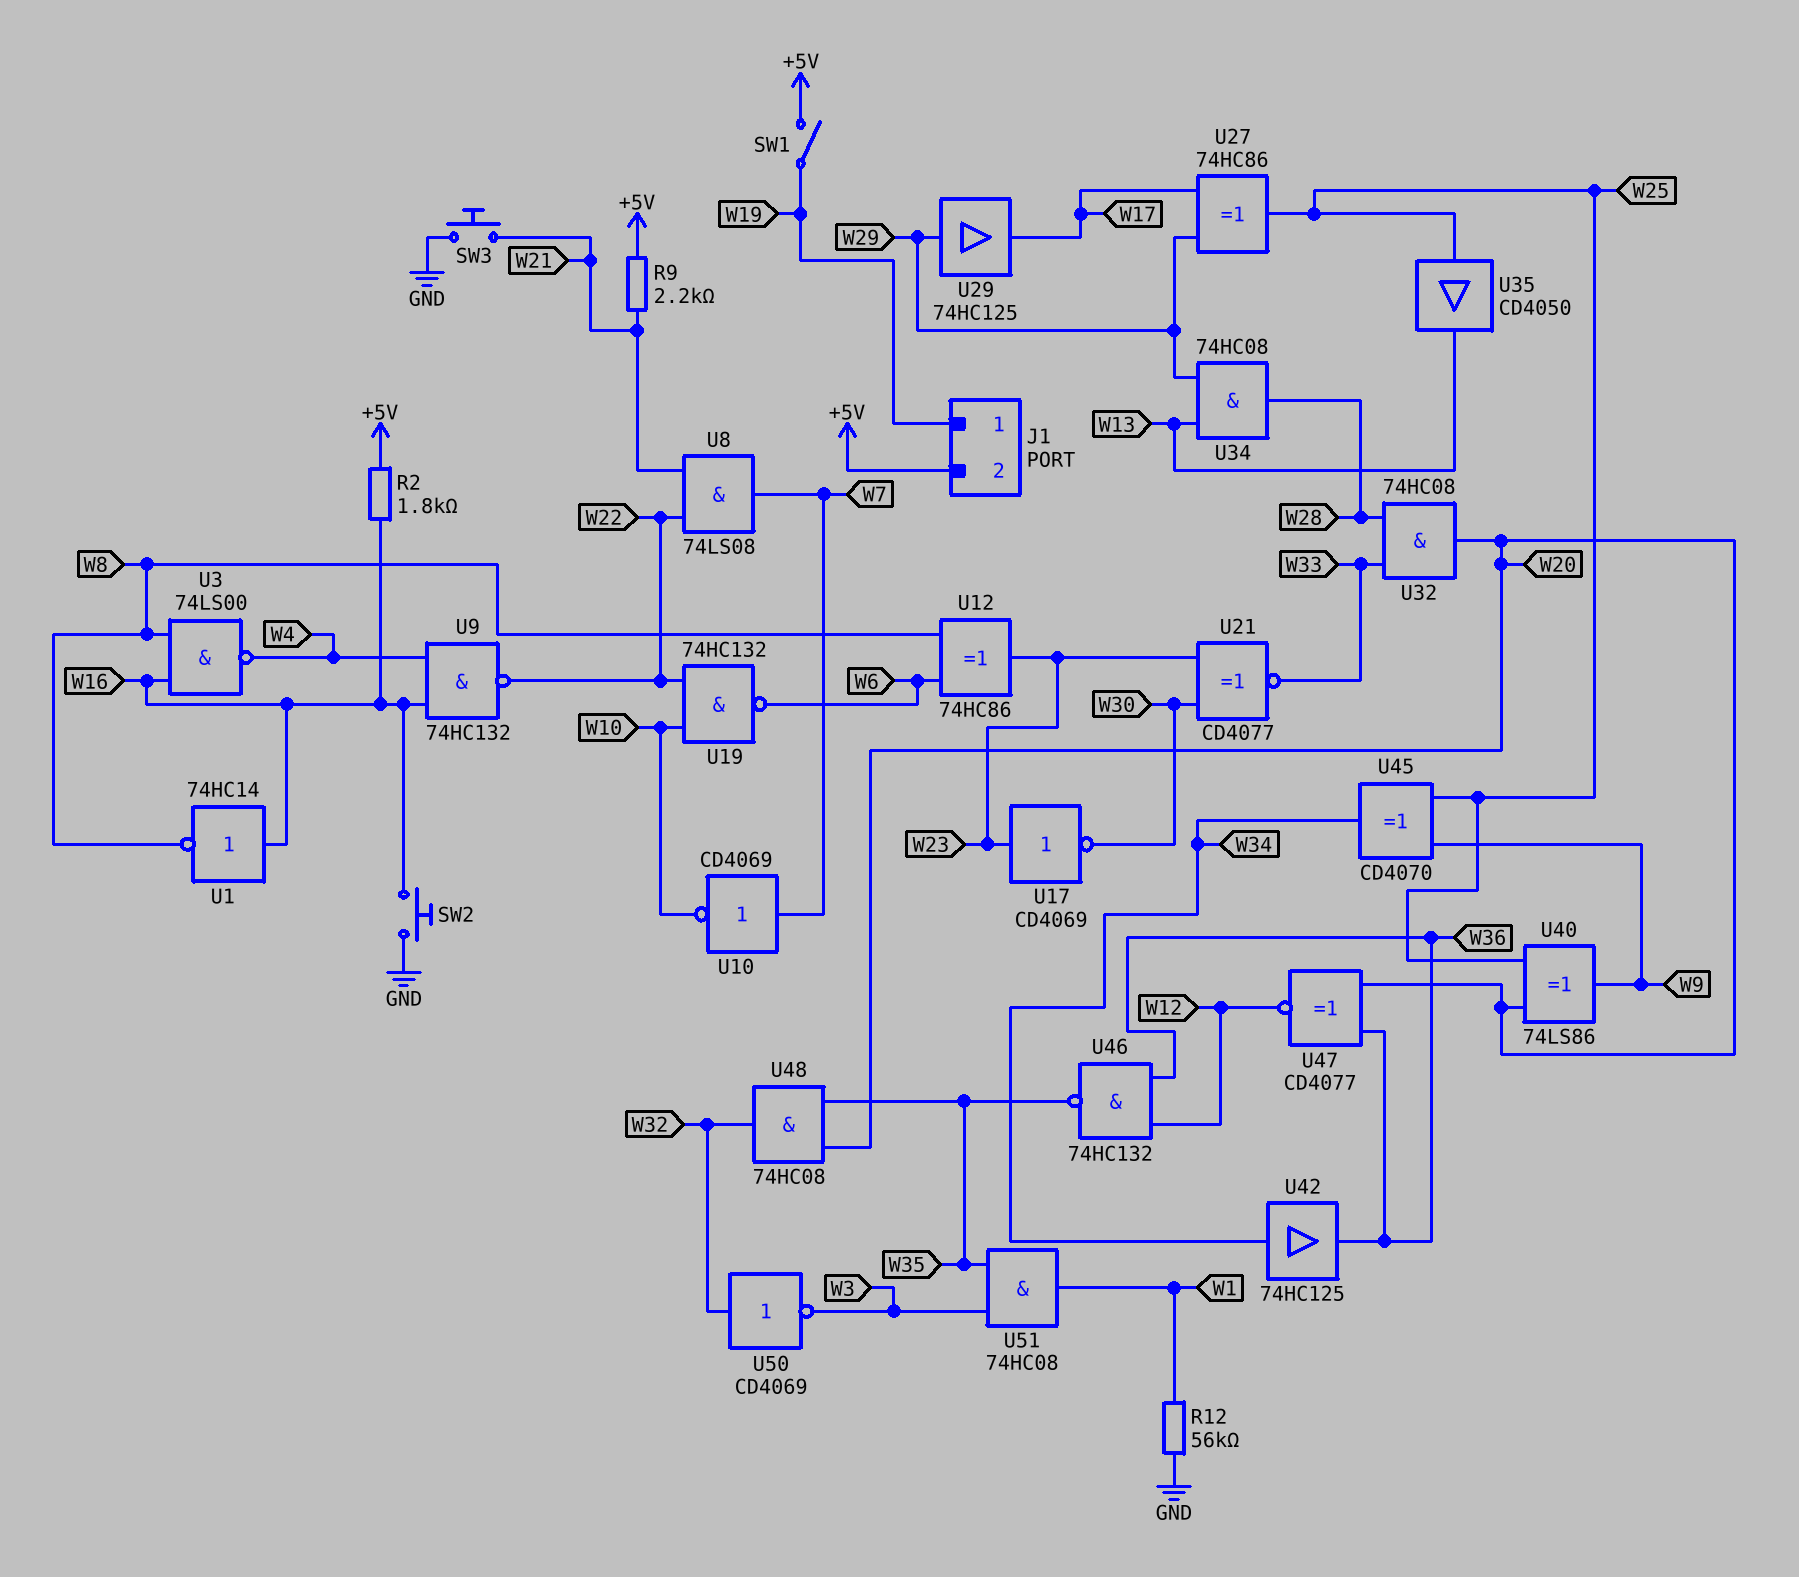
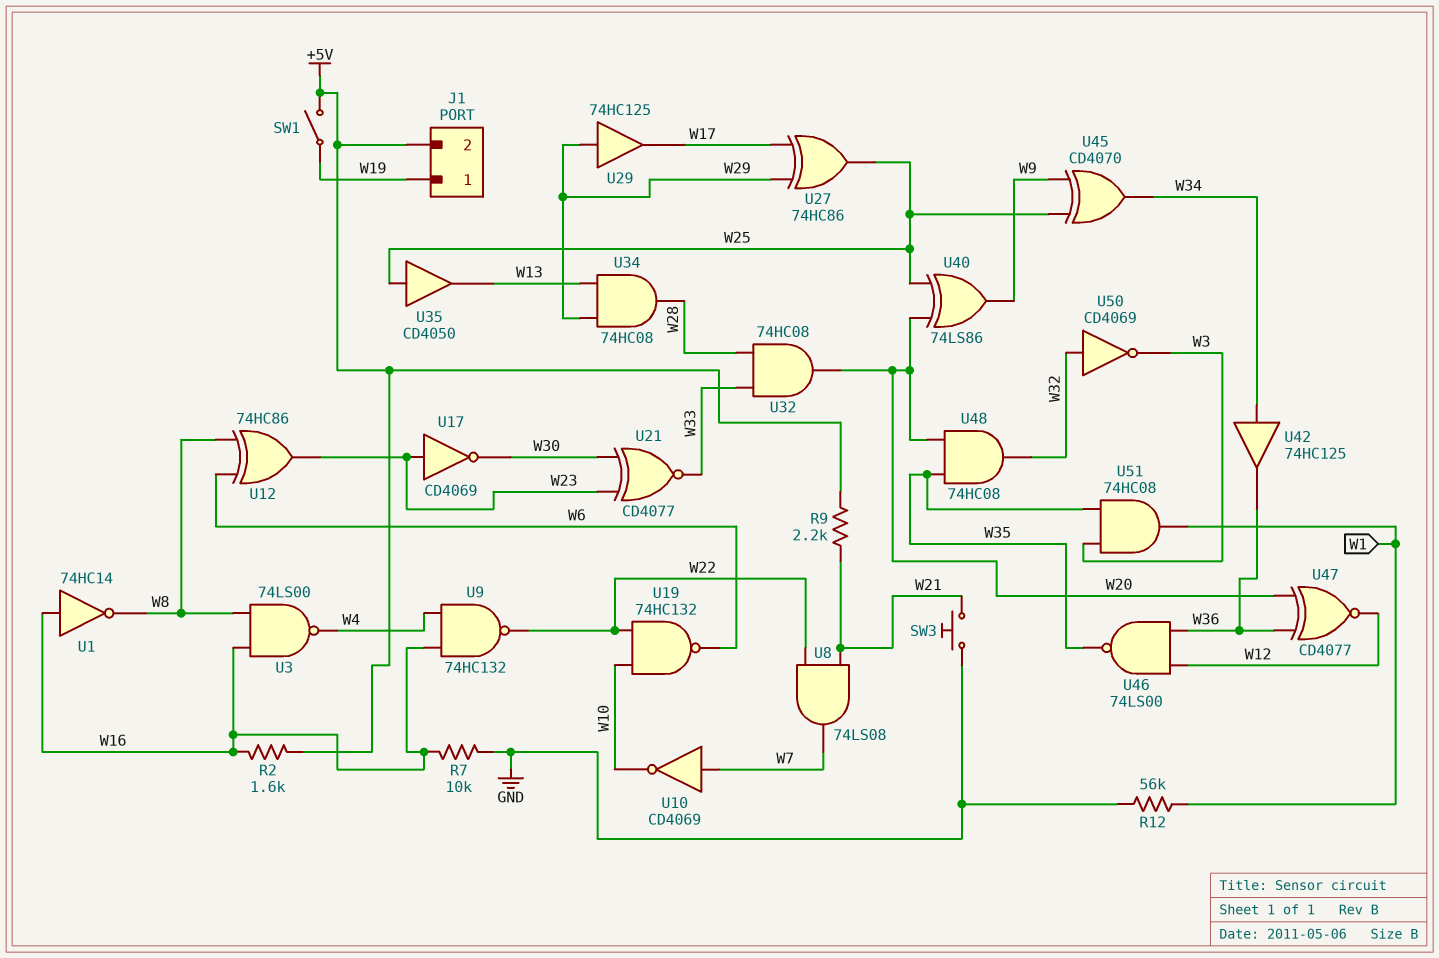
R2: 1.8k (+5V, W16) -> 1.6k (+5V, W16)
R7: none -> 10k (GND, W16)
SW2: button (GND, W16) -> none
U46: NAND 74HC132 (in W12, in W36, out W35) -> NAND 74LS00 (in W12, in W36, out W35)

